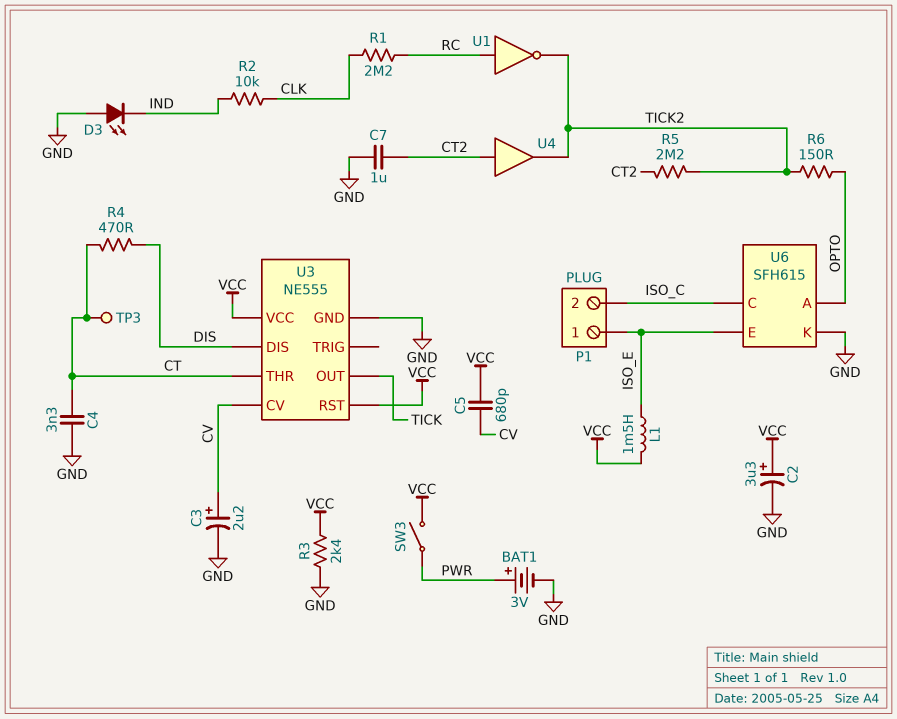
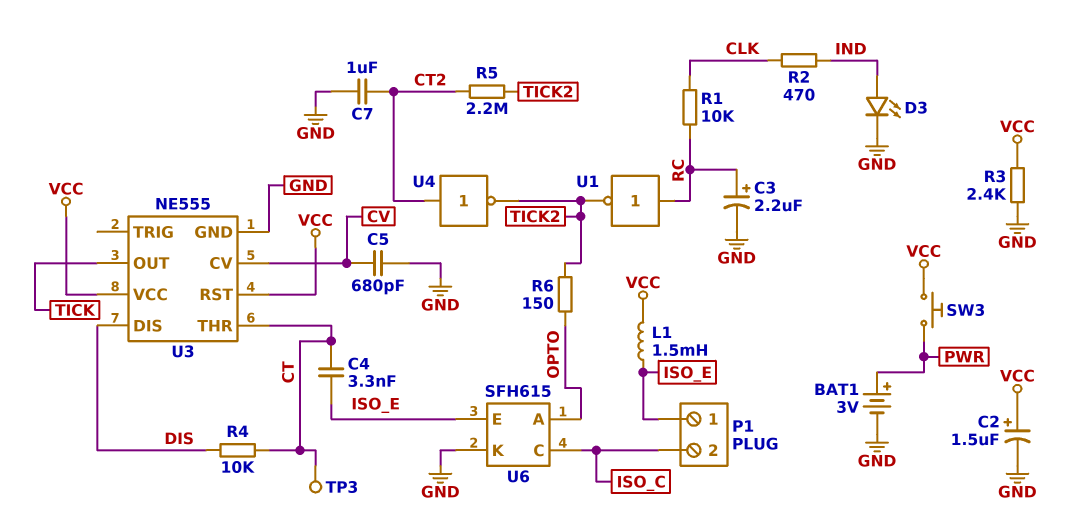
C2: 3.3uF (plus VCC, minus GND) -> 1.5uF (plus VCC, minus GND)
C3: 2.2uF (plus CV, minus GND) -> 2.2uF (plus RC, minus GND)
C4: 3.3nF (CT, GND) -> 3.3nF (CT, ISO_E)
C5: 680pF (CV, VCC) -> 680pF (CV, GND)
D3: LED (A GND, K IND) -> LED (A IND, K GND)
R1: 2.2M (CLK, RC) -> 10k (CLK, RC)
R2: 10k (CLK, IND) -> 470 (CLK, IND)
R4: 470 (CT, DIS) -> 10k (CT, DIS)
SW3: switch (PWR, VCC) -> button (PWR, VCC)
U4: buffer (in CT2, out TICK2) -> NOT (in CT2, out TICK2)

